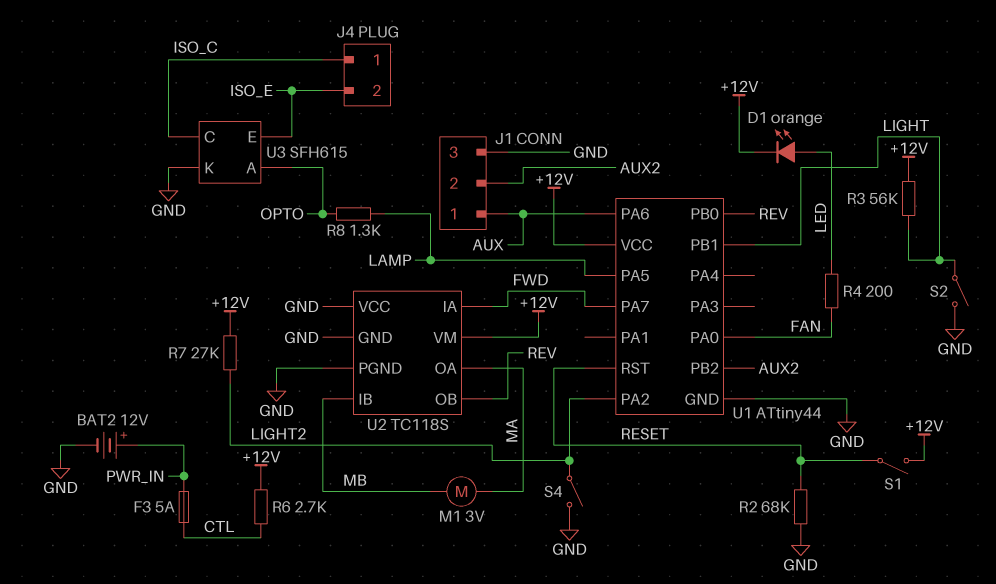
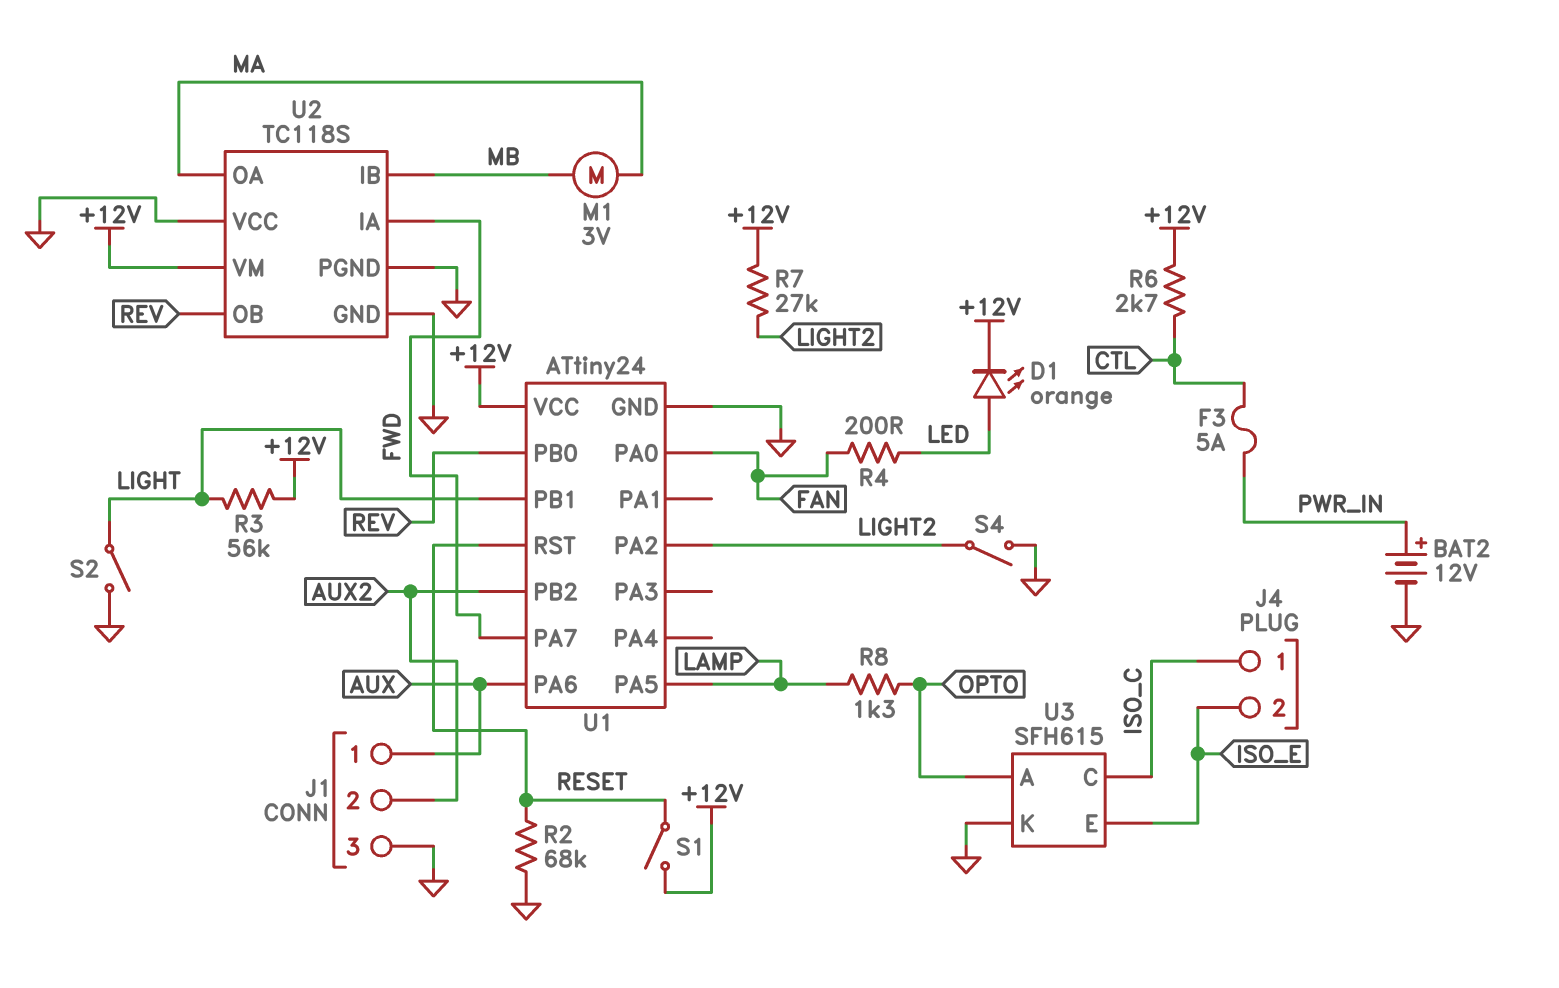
U1: ATtiny44 -> ATtiny24

